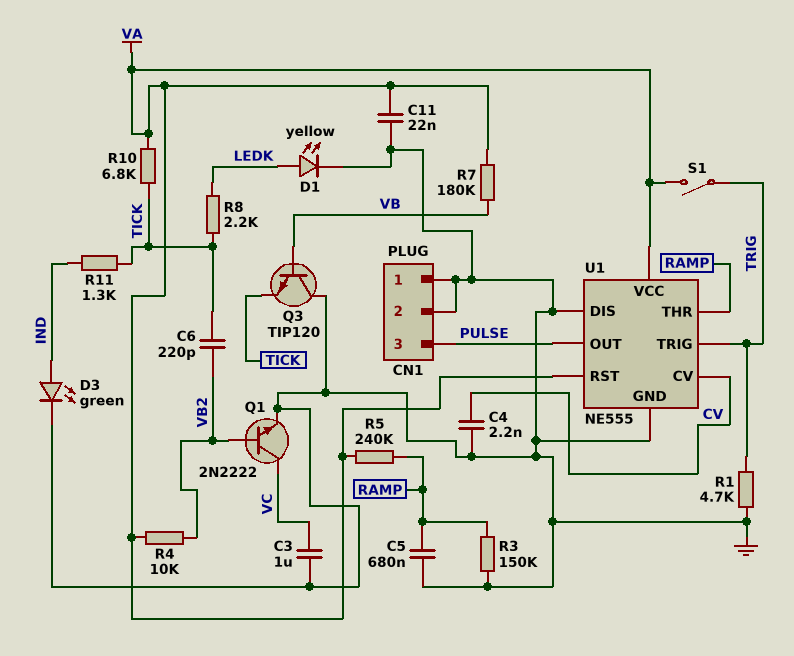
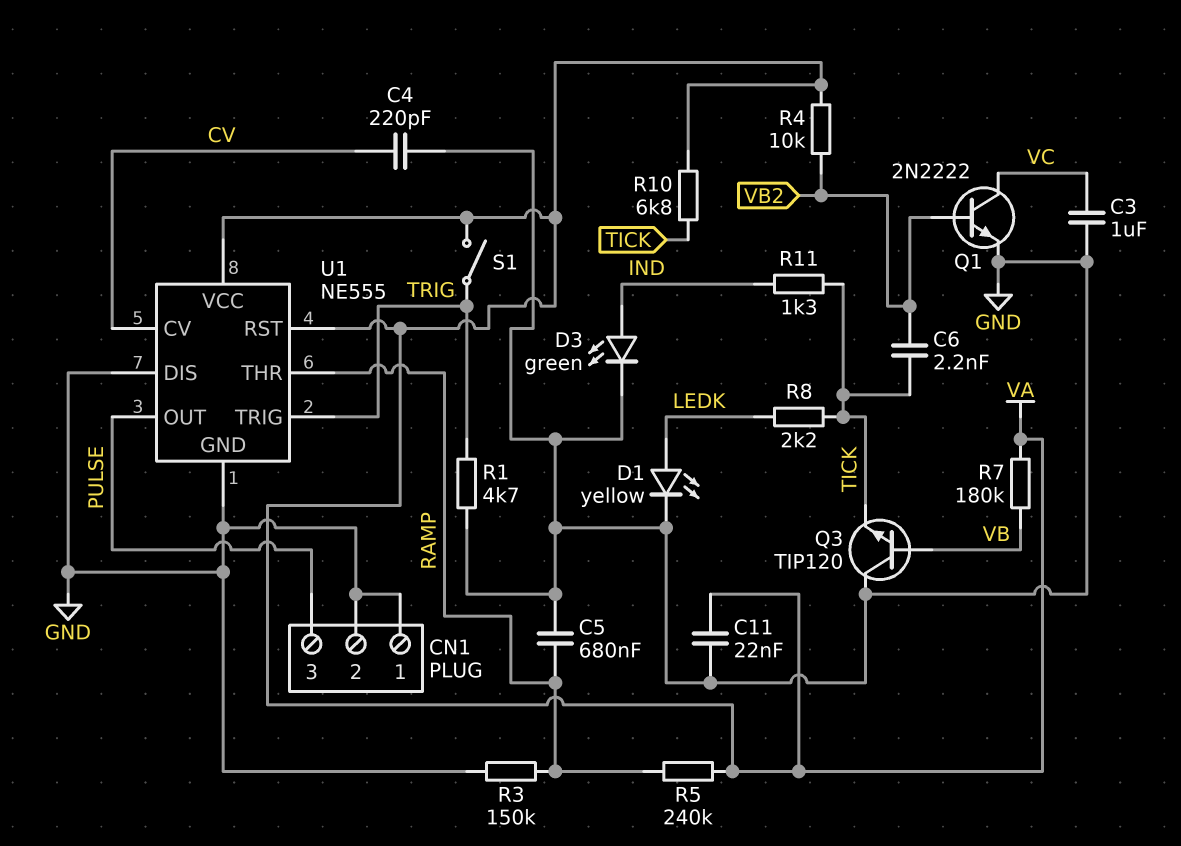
C4: 2.2nF (CV, GND) -> 220pF (CV, GND)
C6: 220pF (TICK, VB2) -> 2.2nF (TICK, VB2)

